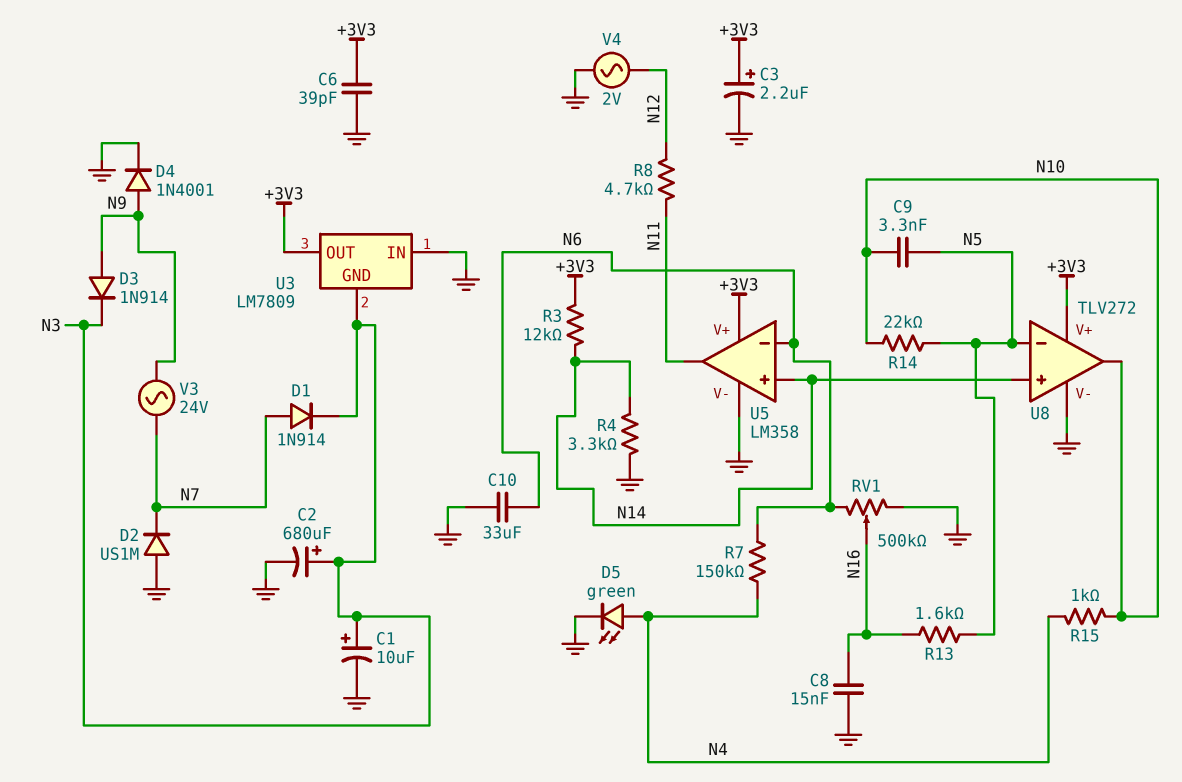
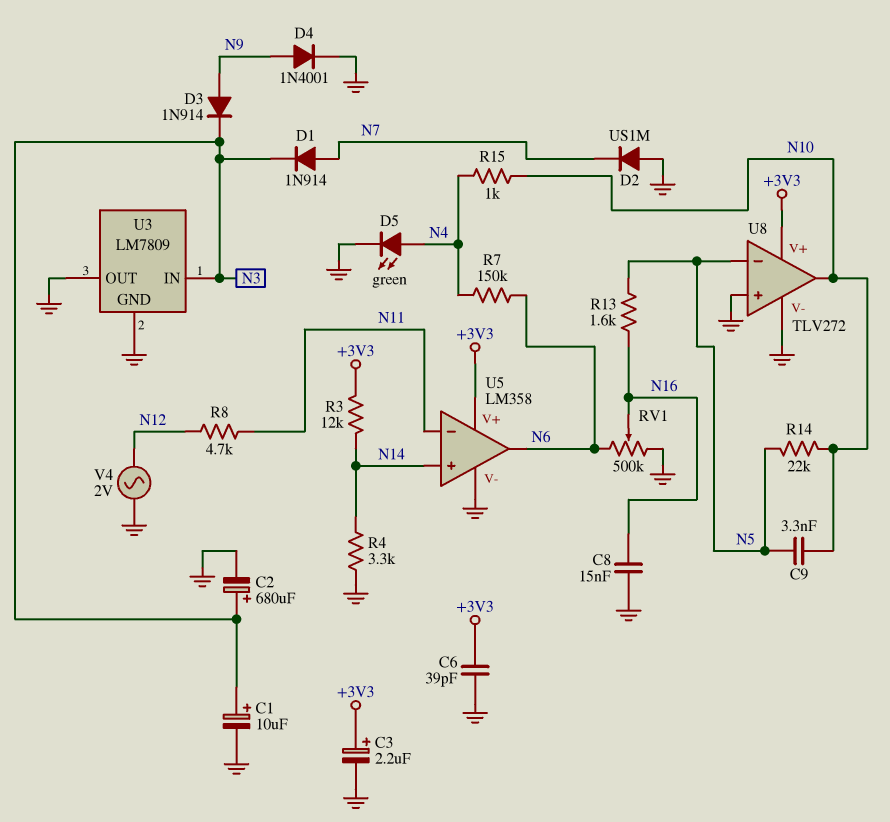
C10: 33uF (GND, N6) -> none
U3 pin GND: N3 -> GND
U3 pin IN: GND -> N3
U3 pin OUT: +3V3 -> GND
U5 pin in-: N6 -> N11
U5 pin out: N11 -> N6
U8 pin in+: N14 -> GND
V3: AC 24V (N7, N9) -> none

